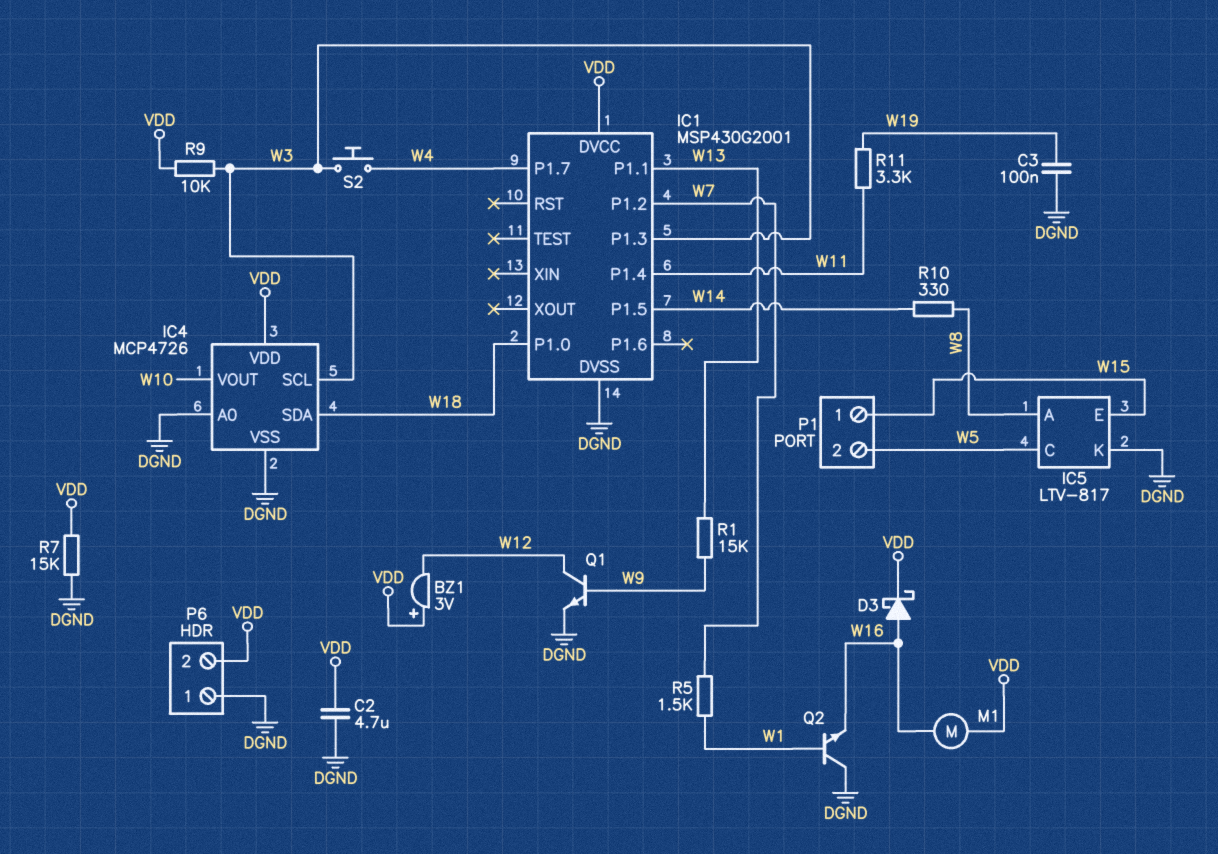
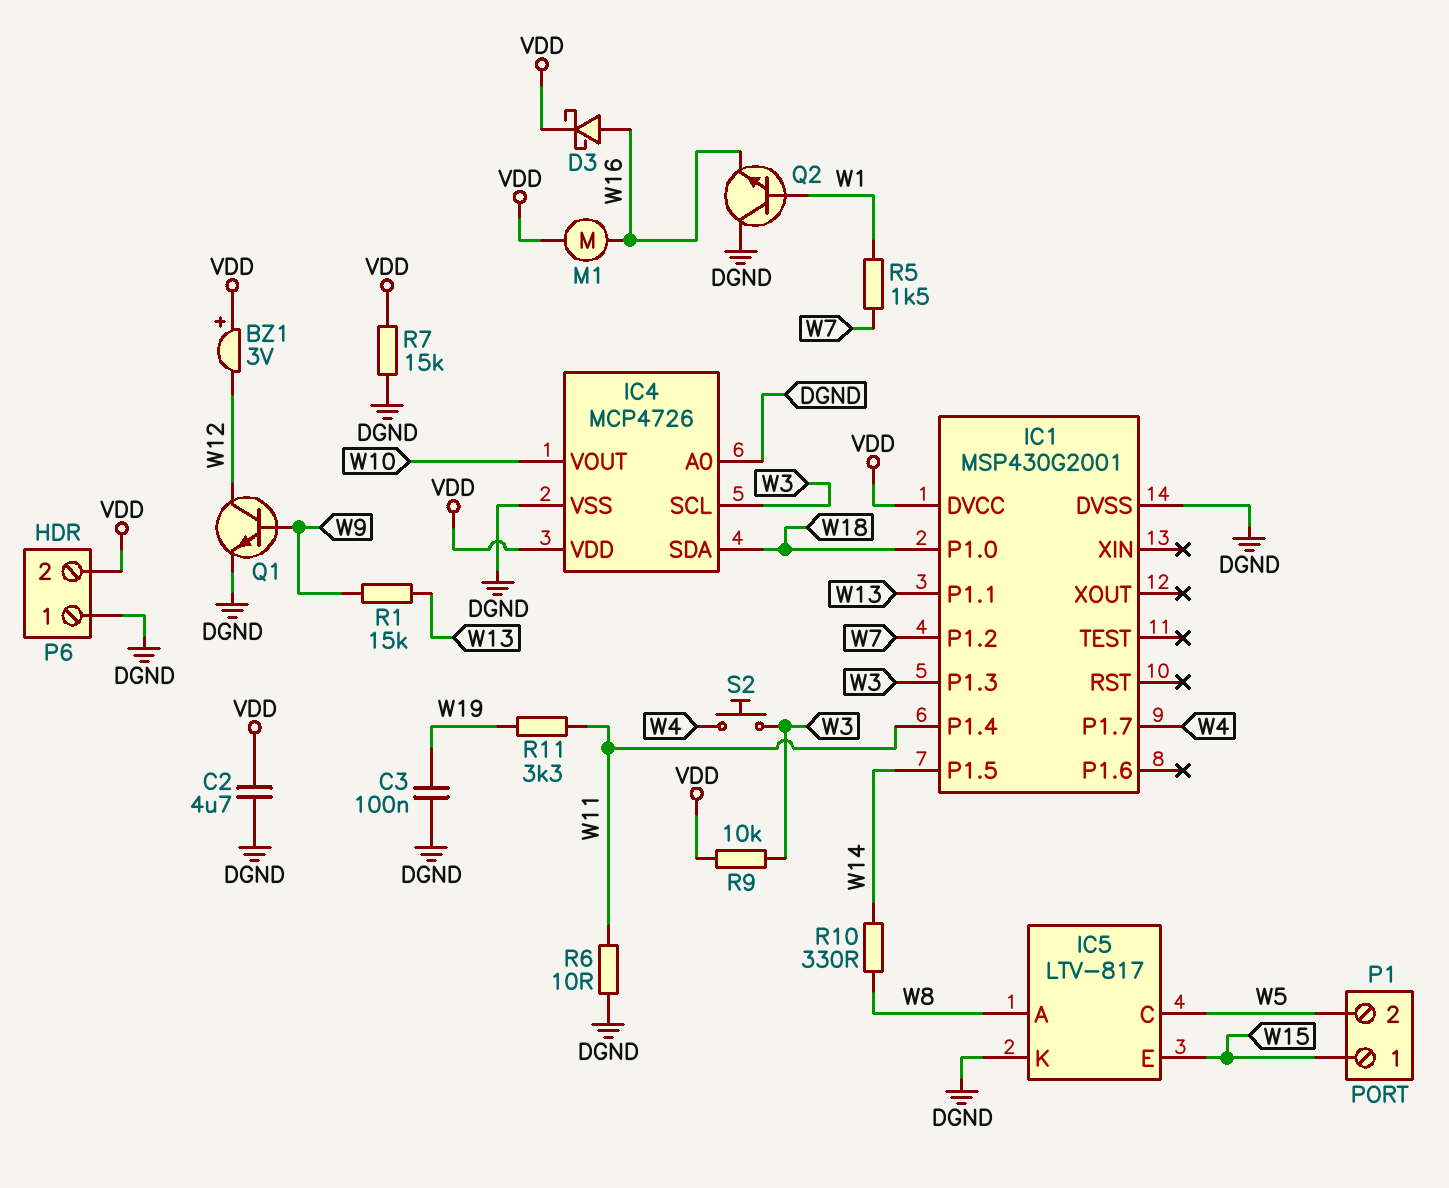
R6: none -> 10 (DGND, W11)

